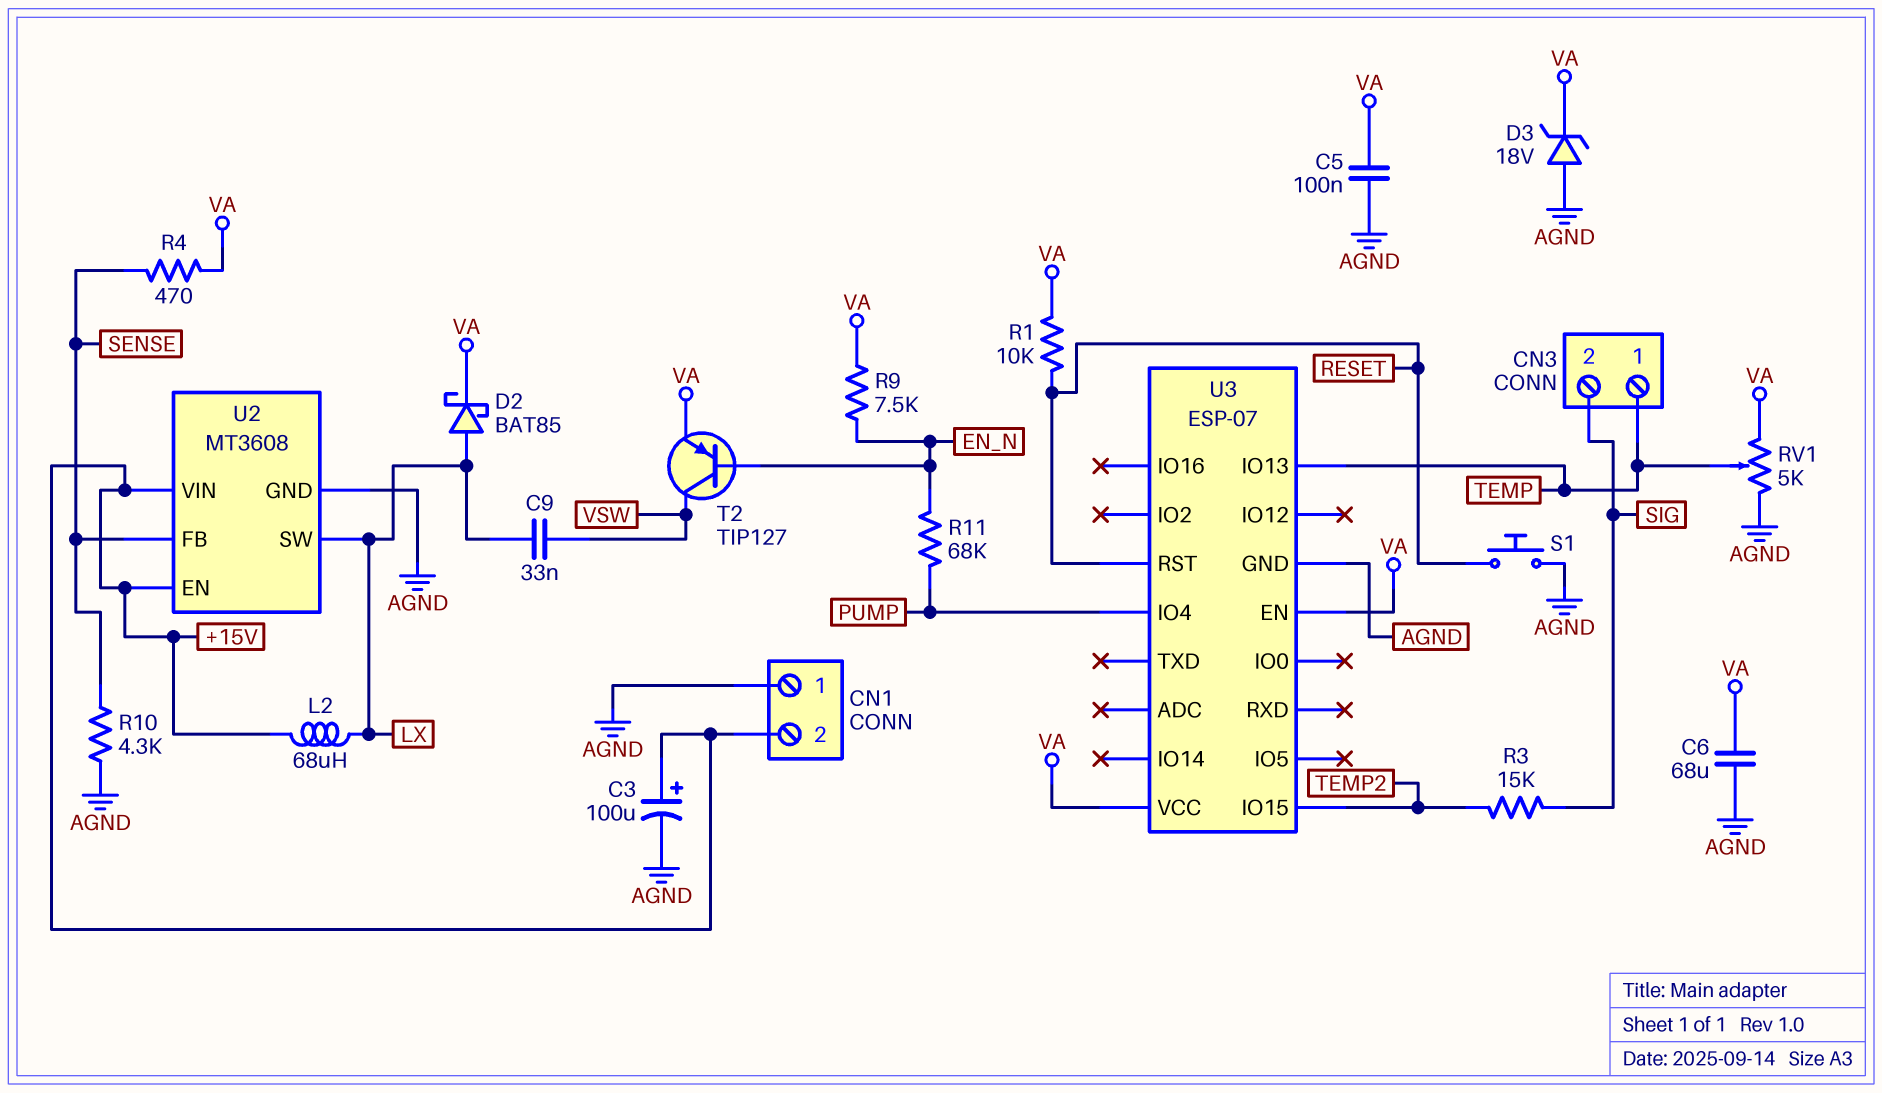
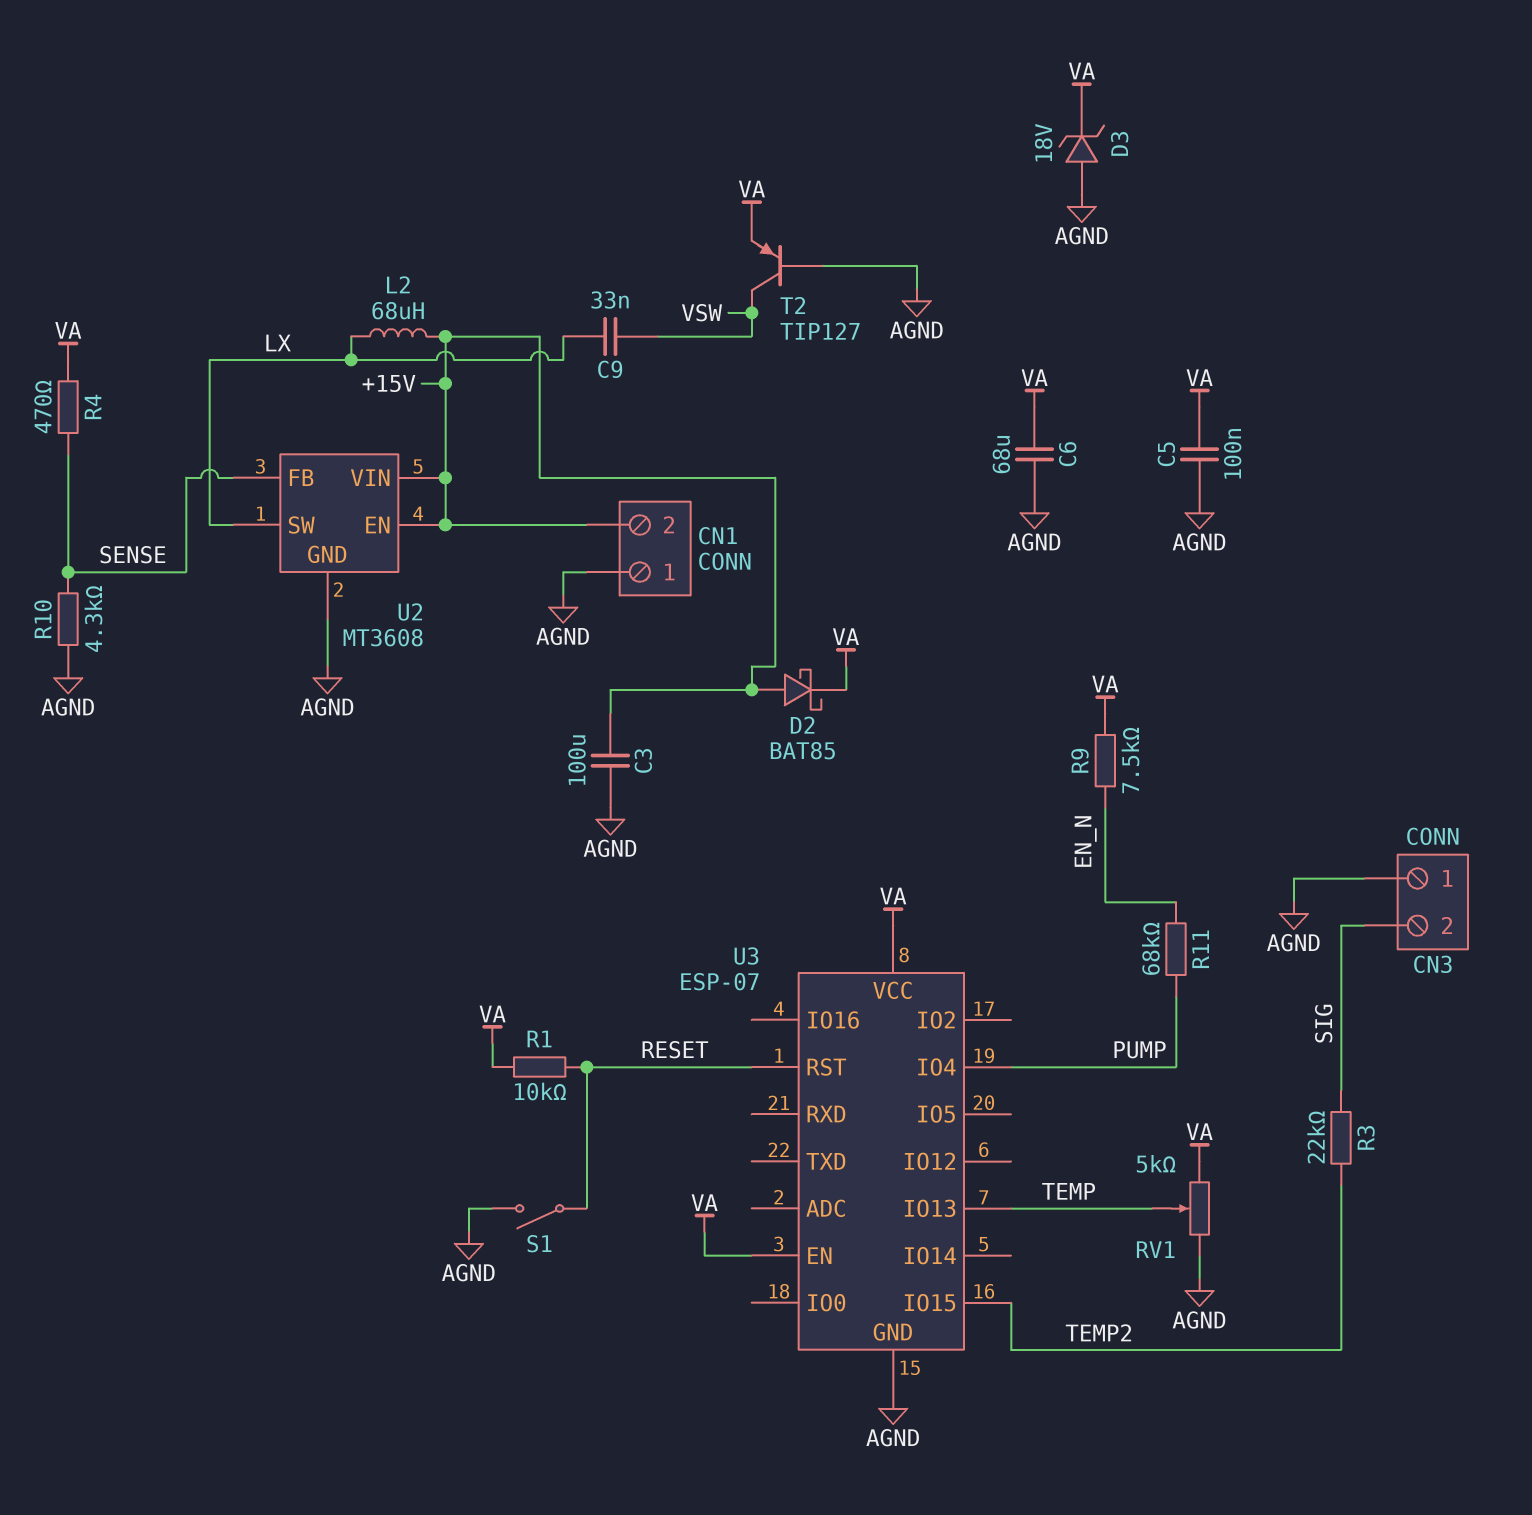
C3: 100uF (plus +15V, minus AGND) -> 100uF (+15V, AGND)
CN3 pin 1: TEMP -> AGND
D2: schottky BAT85 (A LX, K VA) -> schottky BAT85 (A +15V, K VA)
R3: 15k (SIG, TEMP2) -> 22k (SIG, TEMP2)
S1: button (AGND, RESET) -> switch (AGND, RESET)
T2: PNP TIP127 (B EN_N, C VSW, E VA) -> PNP TIP127 (B AGND, C VSW, E VA)

